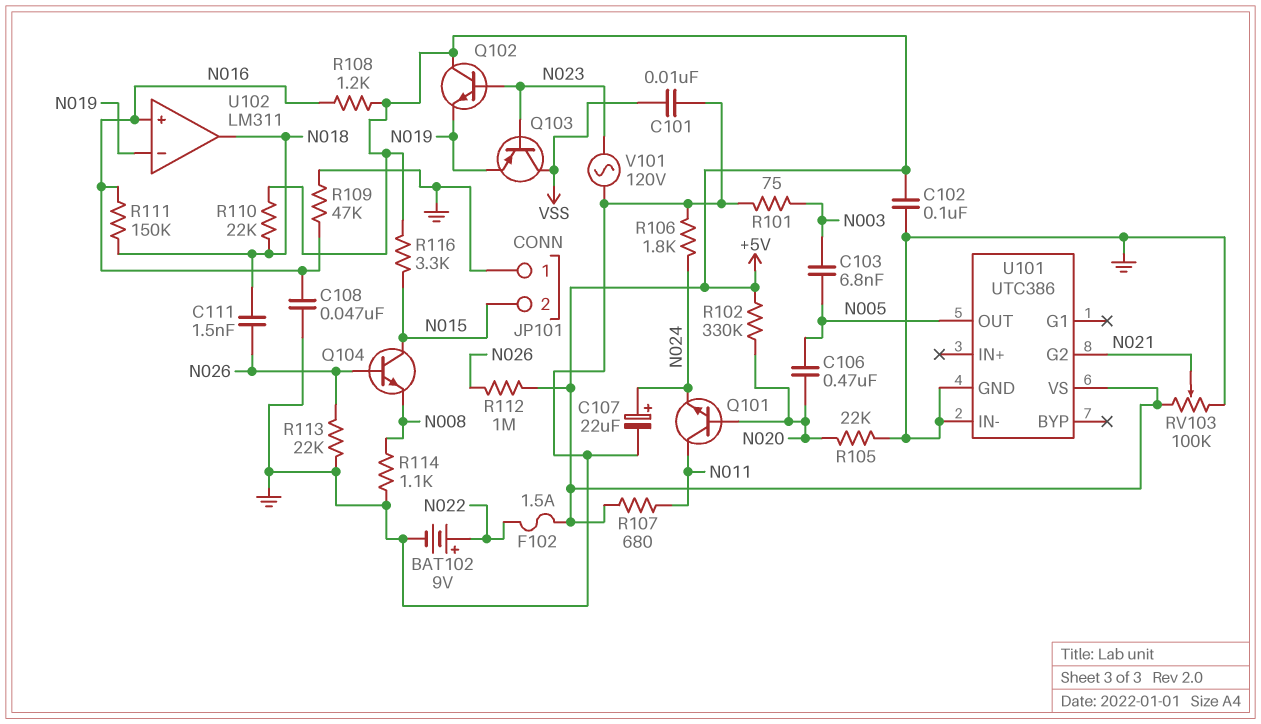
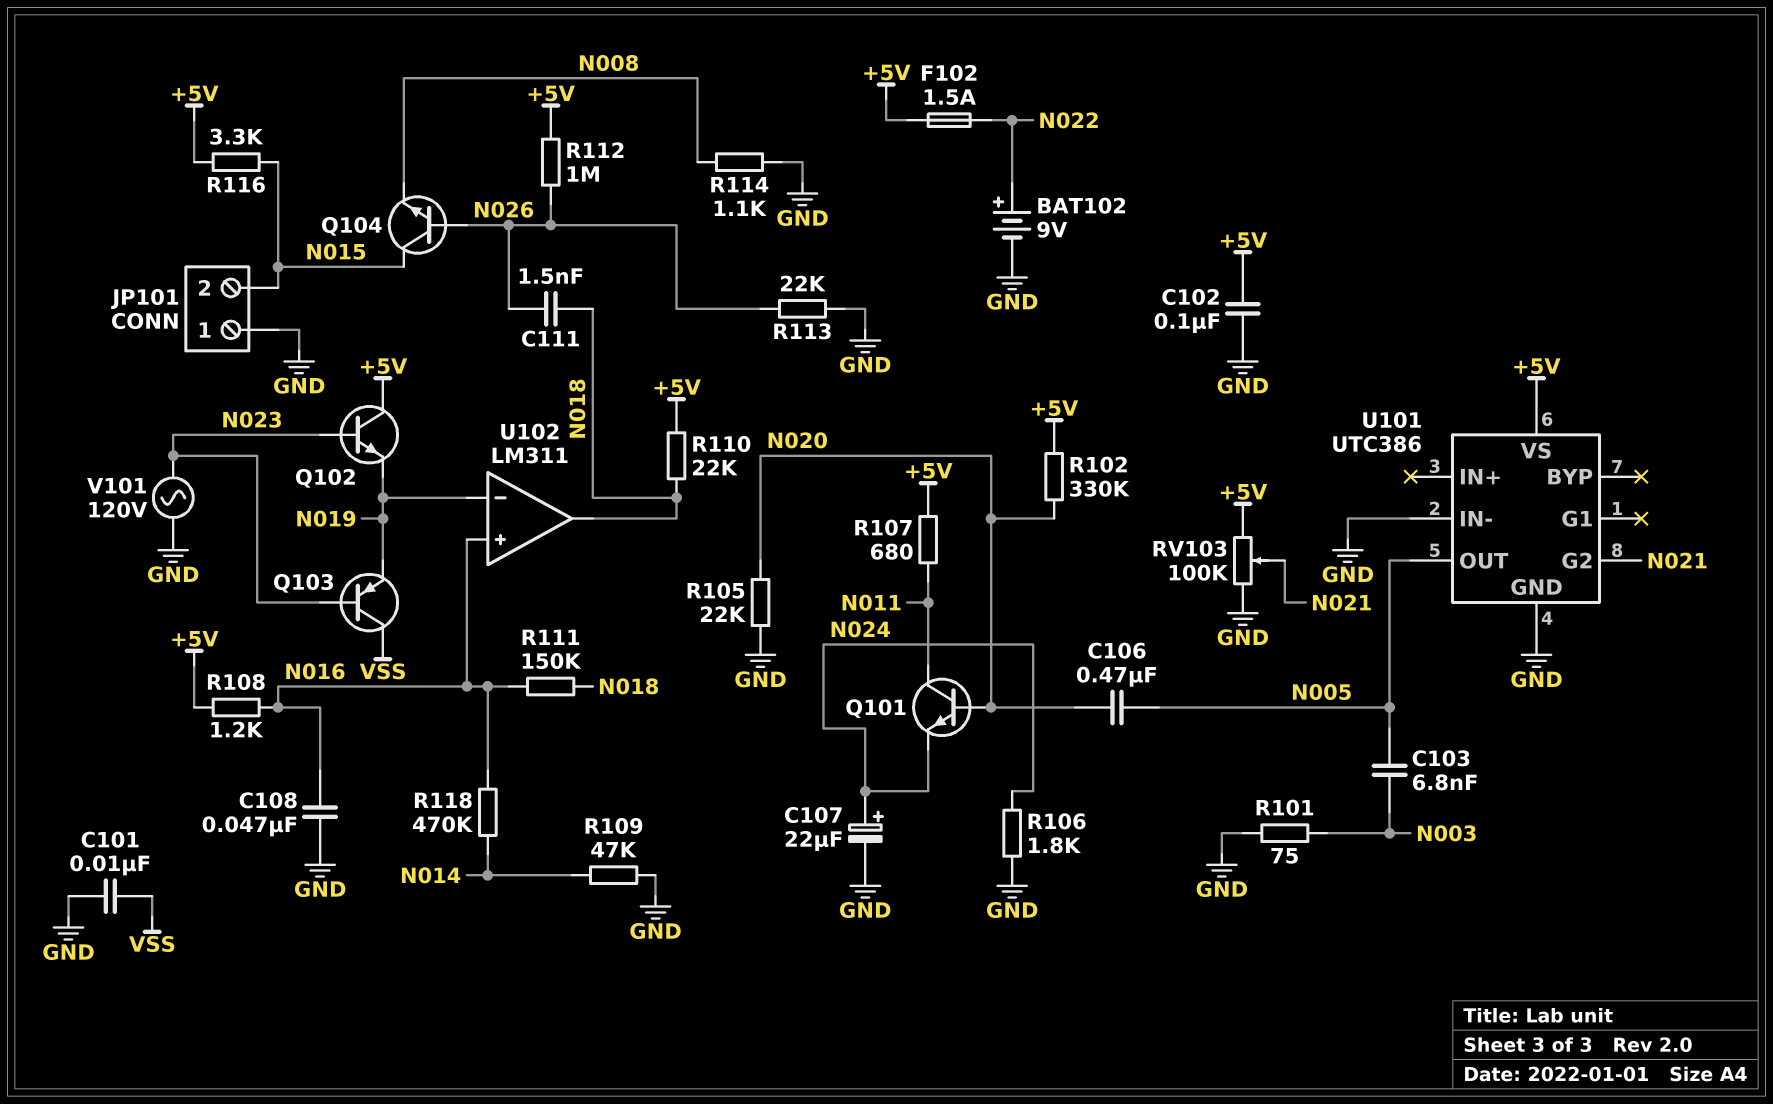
R109: 47k (GND, N016) -> 47k (GND, N014)
R118: none -> 470k (N014, N016)

